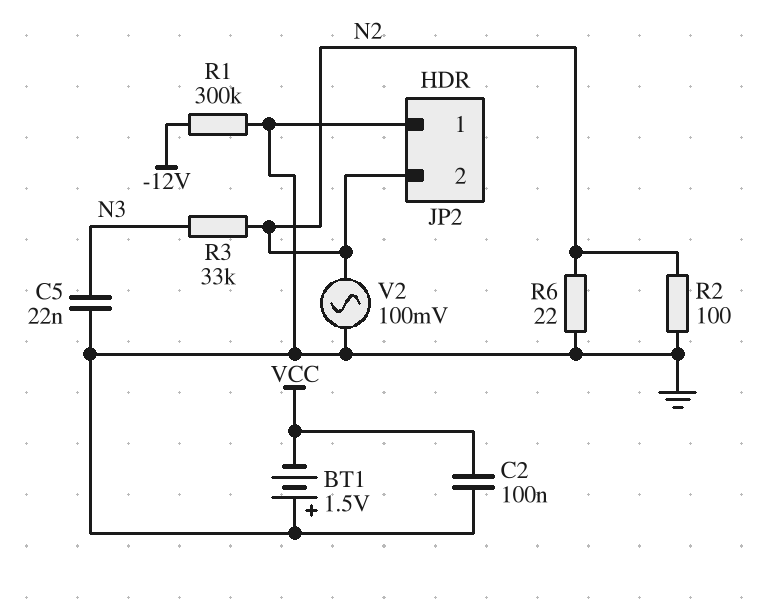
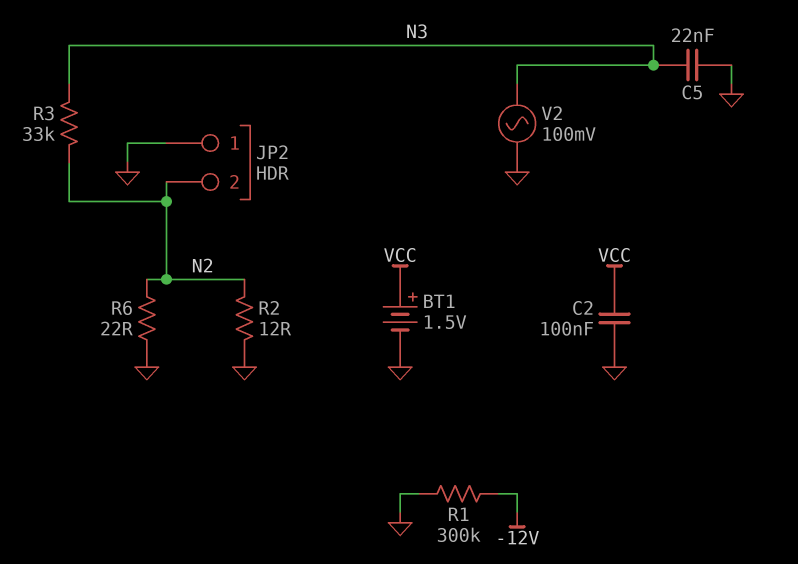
BT1: 1.5V (plus GND, minus VCC) -> 1.5V (plus VCC, minus GND)
R2: 100 (GND, N2) -> 12 (GND, N2)
V2: AC 100mV (GND, N2) -> AC 100mV (GND, N3)

